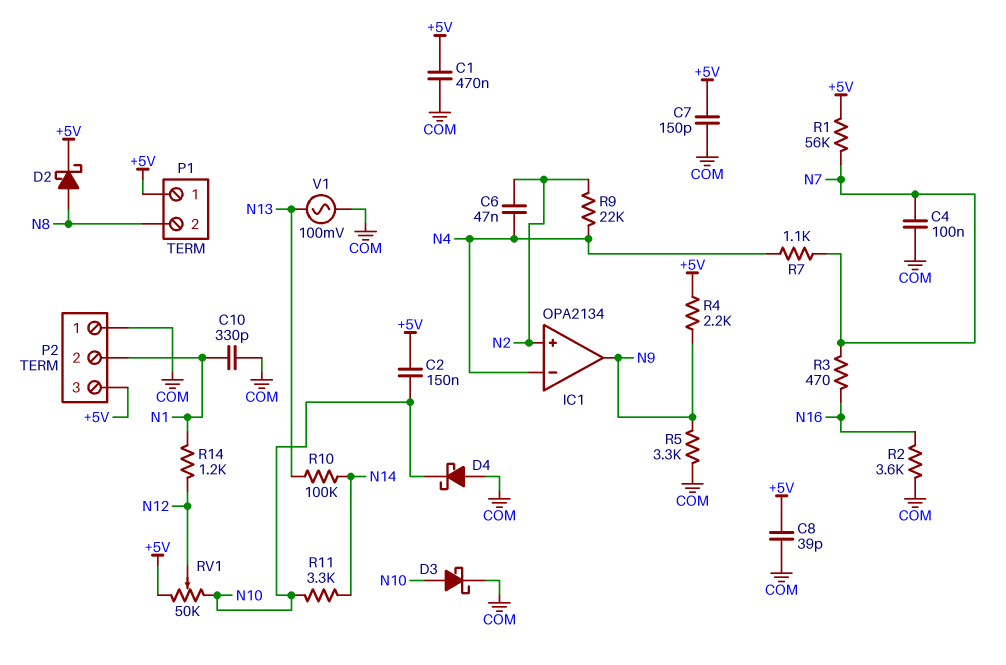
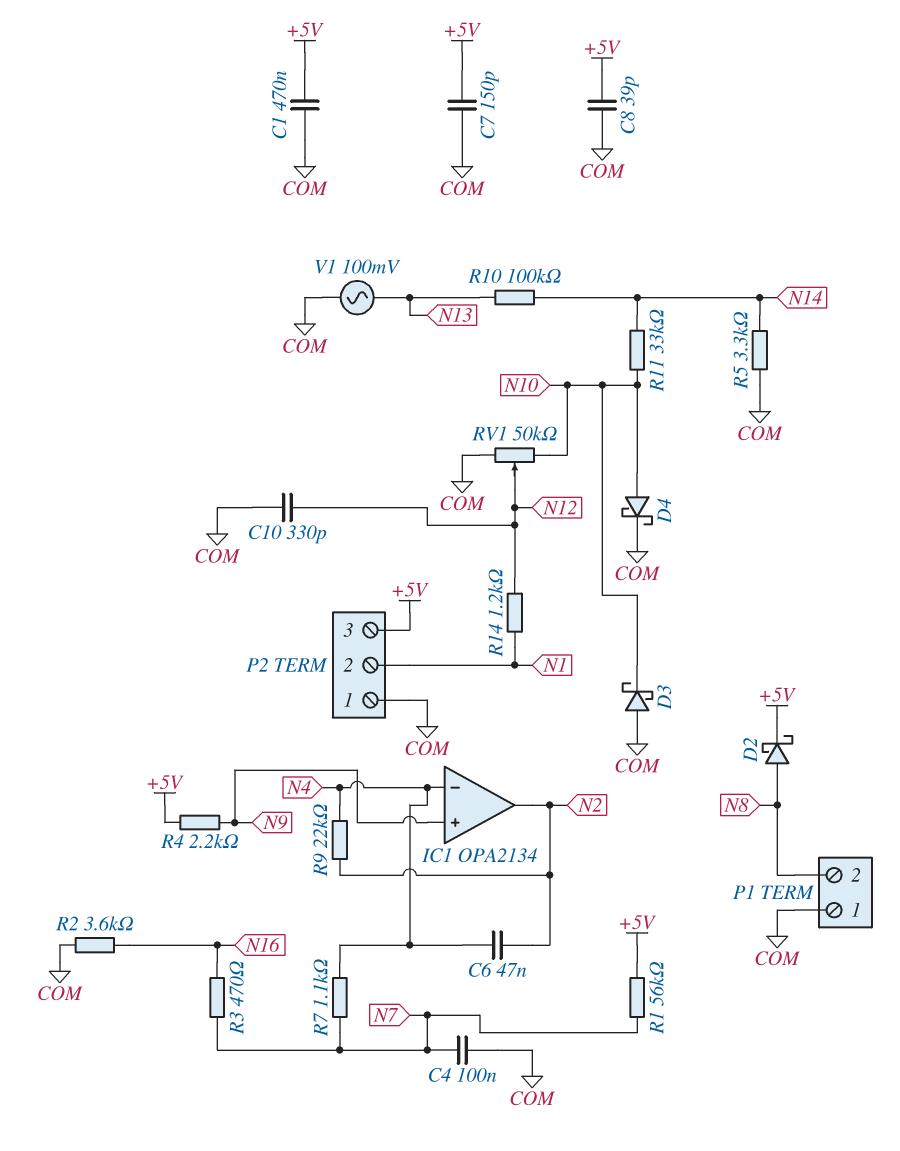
C2: 150nF (+5V, N10) -> none
C10: 330pF (COM, N1) -> 330pF (COM, N12)
D3: schottky (A N10, K COM) -> schottky (A COM, K N10)
D4: schottky (A COM, K N10) -> schottky (A N10, K COM)
IC1 pin in+: N2 -> N9
IC1 pin out: N9 -> N2
P1 pin 1: +5V -> COM
R5: 3.3k (COM, N9) -> 3.3k (COM, N14)
R11: 3.3k (N10, N14) -> 33k (N10, N14)
RV1: 50k (+5V, N10, wiper N12) -> 50k (COM, N10, wiper N12)

